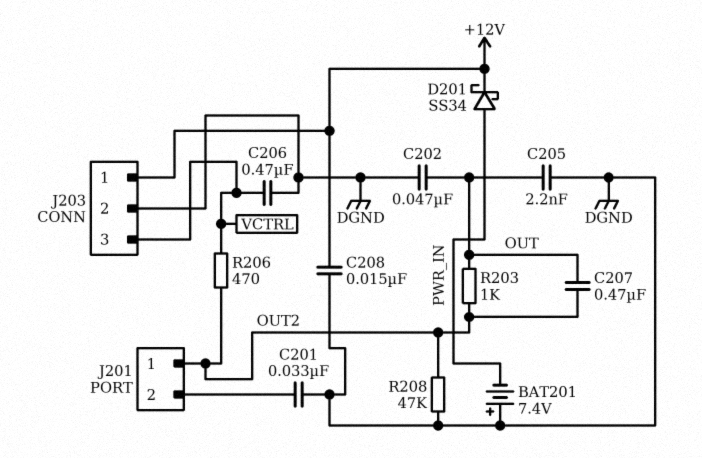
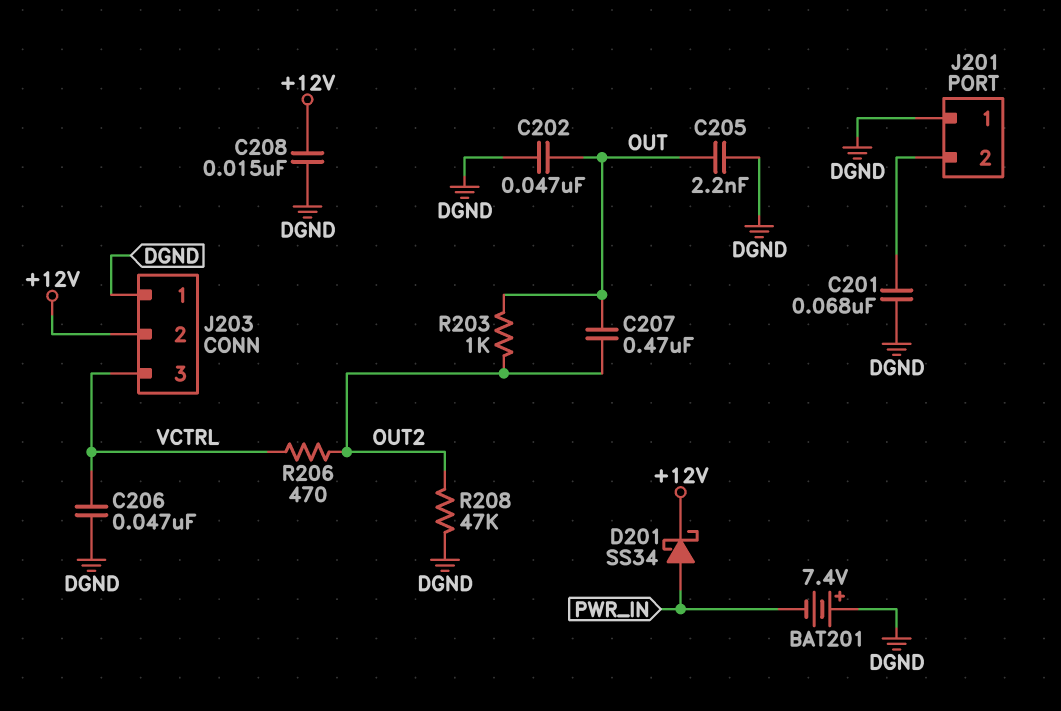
C201: 33nF (DGND, J201/2) -> 68nF (DGND, J201/2)
C206: 470nF (DGND, VCTRL) -> 47nF (DGND, VCTRL)
J201 pin 1: OUT2 -> DGND
J203 pin 1: +12V -> DGND
J203 pin 2: DGND -> +12V

